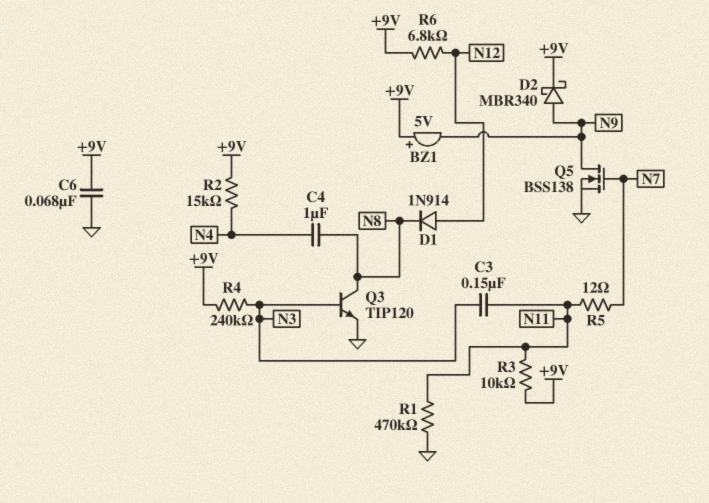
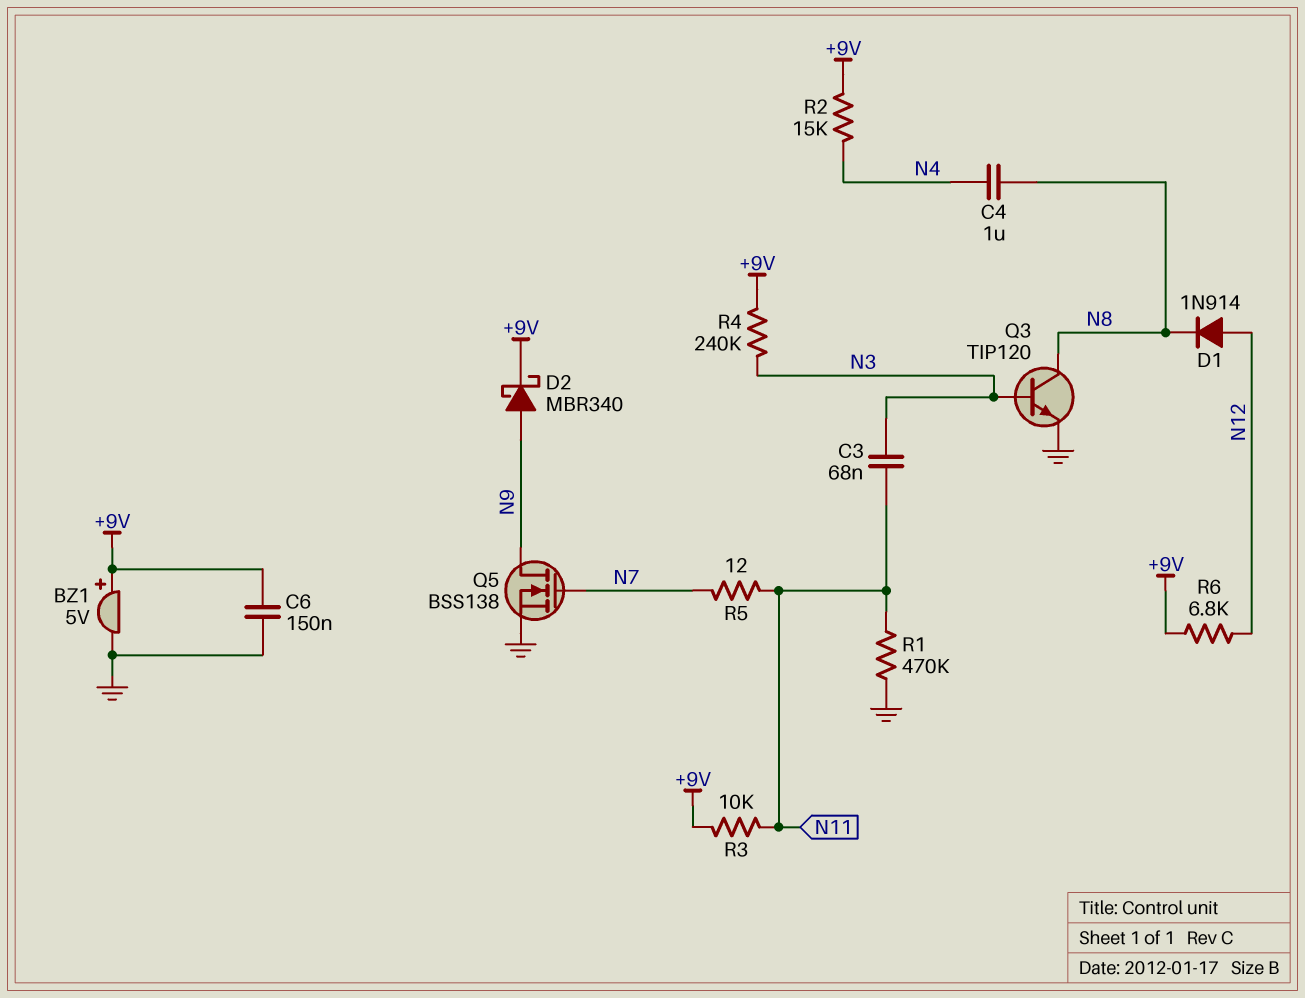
BZ1: buzzer 5V (plus +9V, minus N9) -> buzzer 5V (plus +9V, minus GND)
C3: 150nF (N3, N11) -> 68nF (N3, N11)
C6: 68nF (+9V, GND) -> 150nF (+9V, GND)

